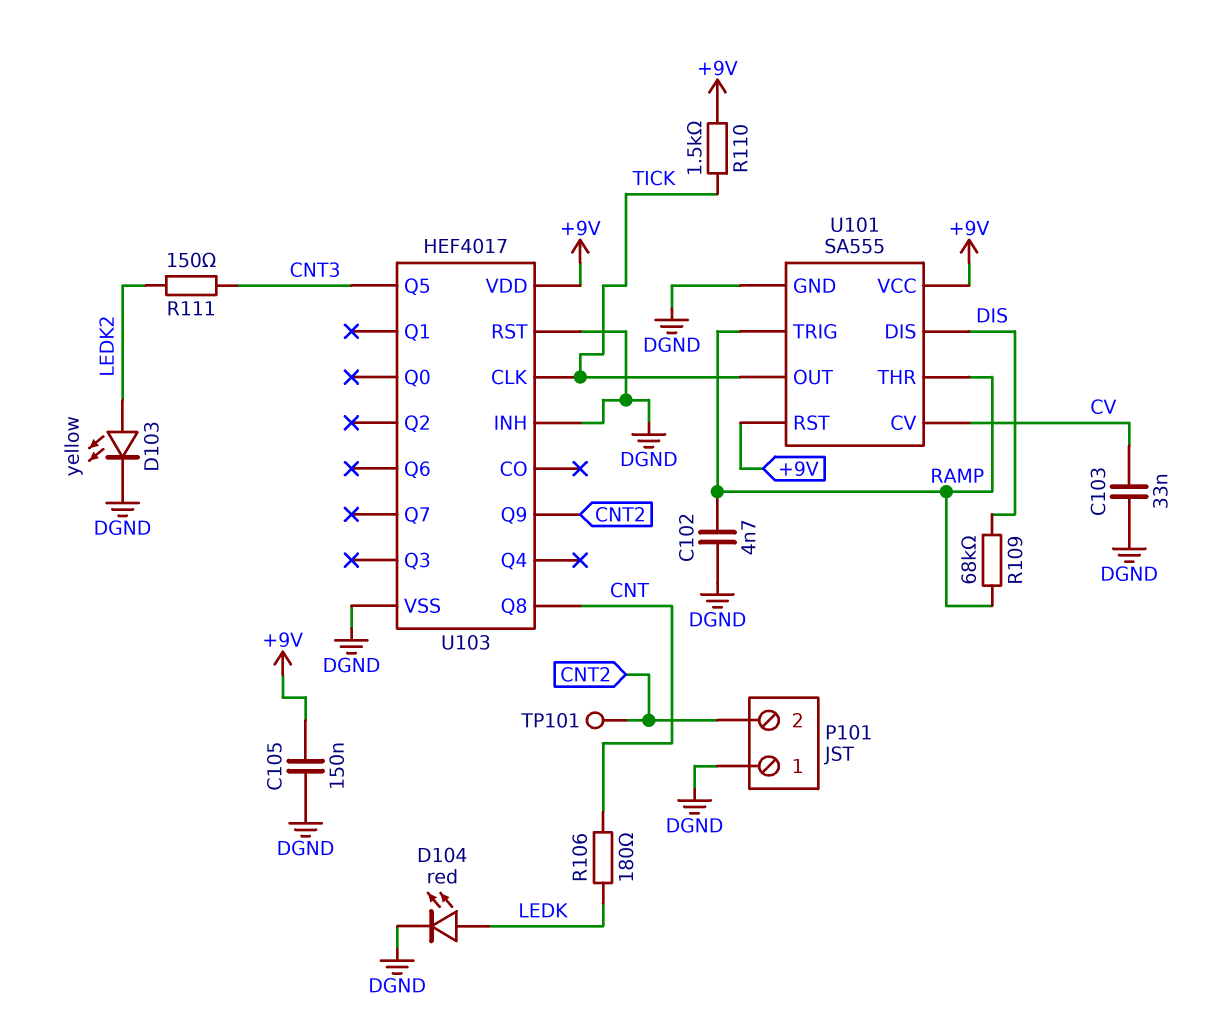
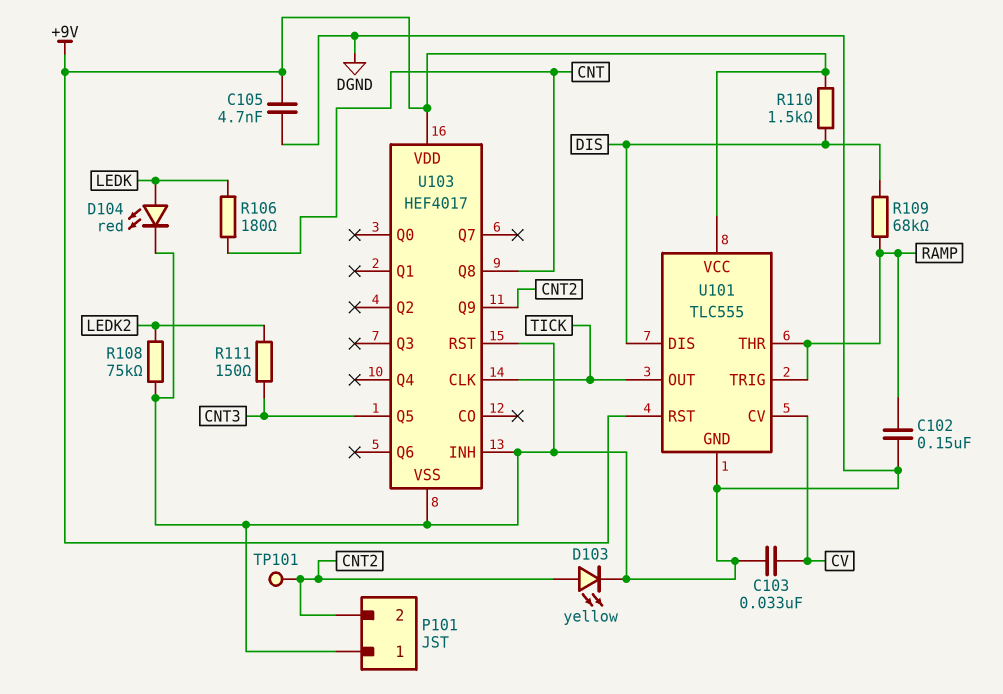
C102: 4.7nF (DGND, RAMP) -> 150nF (DGND, RAMP)
C105: 150nF (+9V, DGND) -> 4.7nF (+9V, DGND)
D103: LED yellow (A LEDK2, K DGND) -> LED yellow (A CNT2, K DGND)
R108: none -> 75k (DGND, LEDK2)
R110: 1.5k (+9V, TICK) -> 1.5k (+9V, DIS)
U101: SA555 -> TLC555

